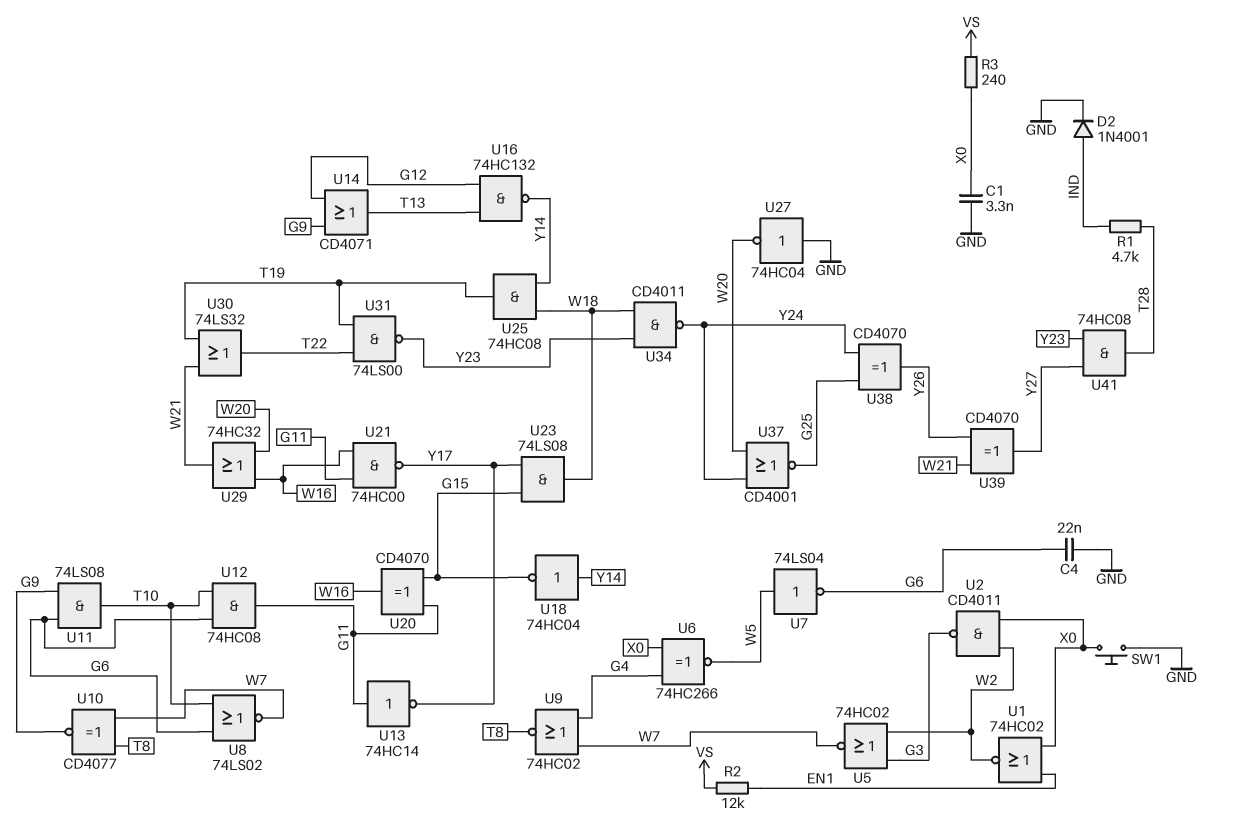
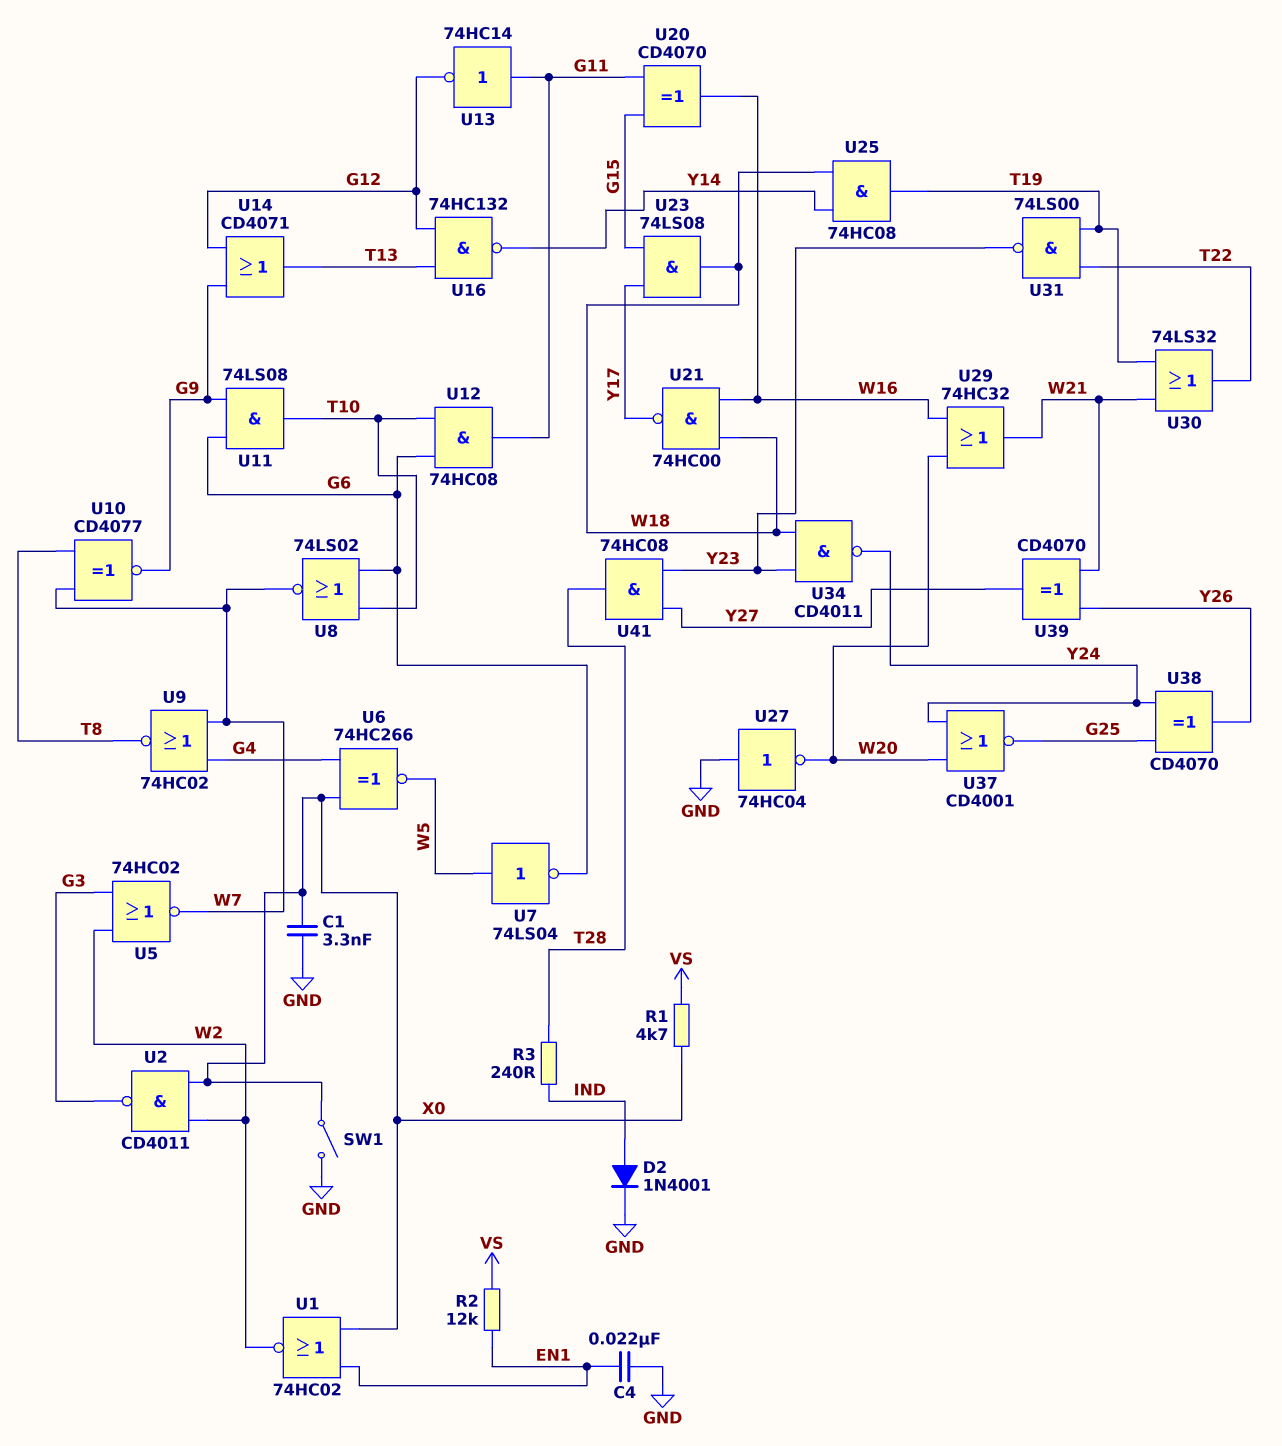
C4: 22nF (G6, GND) -> 22nF (EN1, GND)
R1: 4.7k (IND, T28) -> 4.7k (VS, X0)
R3: 240 (VS, X0) -> 240 (IND, T28)
SW1: button (GND, X0) -> switch (GND, X0)
U13: NOT 74HC14 (in G11, out Y17) -> NOT 74HC14 (in G11, out G12)
U18: NOT 74HC04 (in Y14, out G15) -> none
U21: NAND 74HC00 (in G11, in W16, out Y17) -> NAND 74HC00 (in W16, in W18, out Y17)

